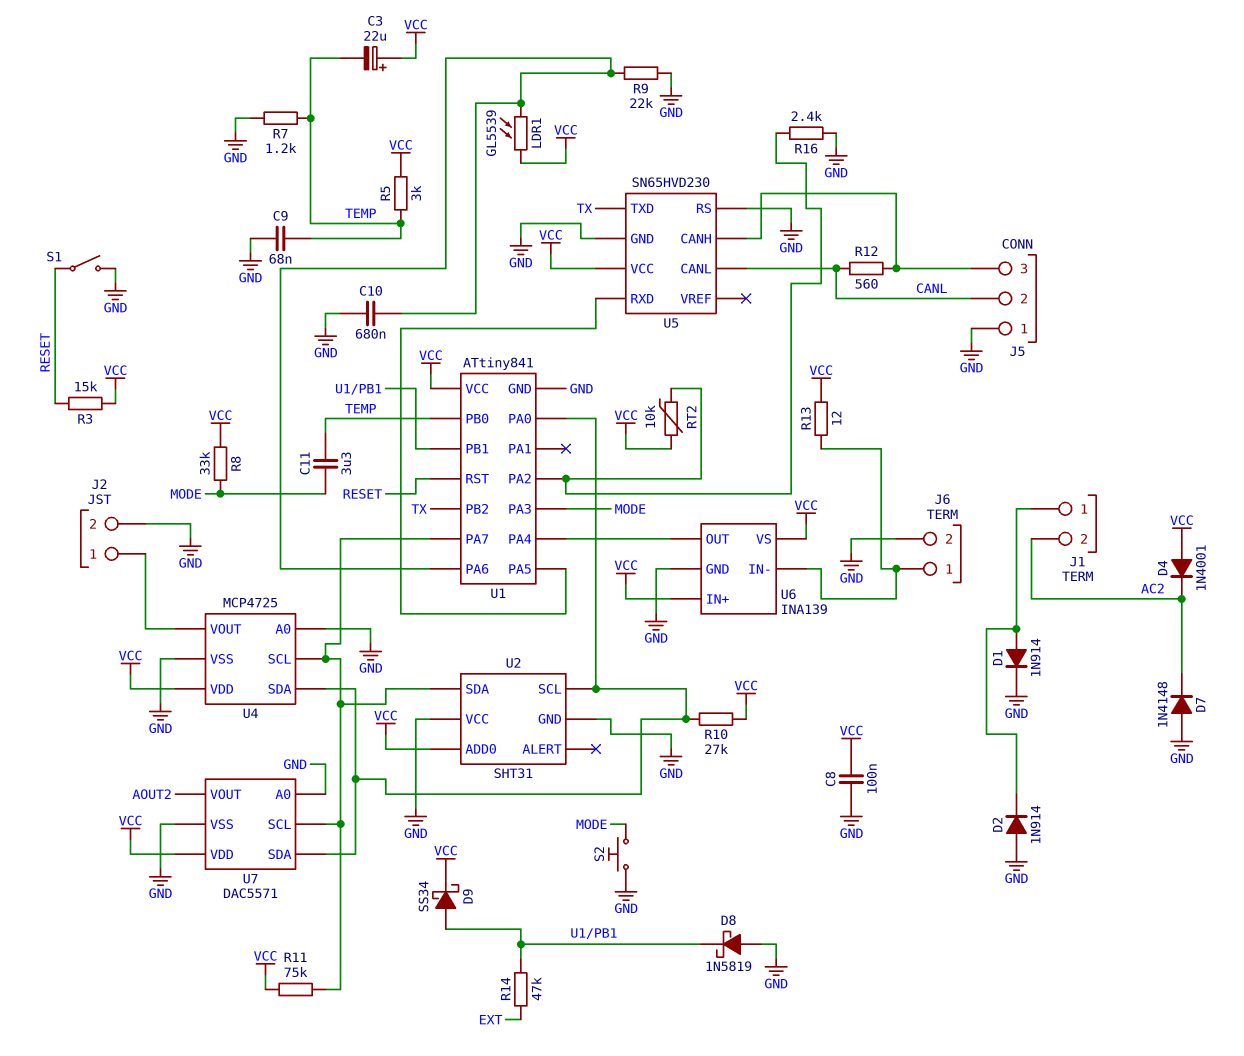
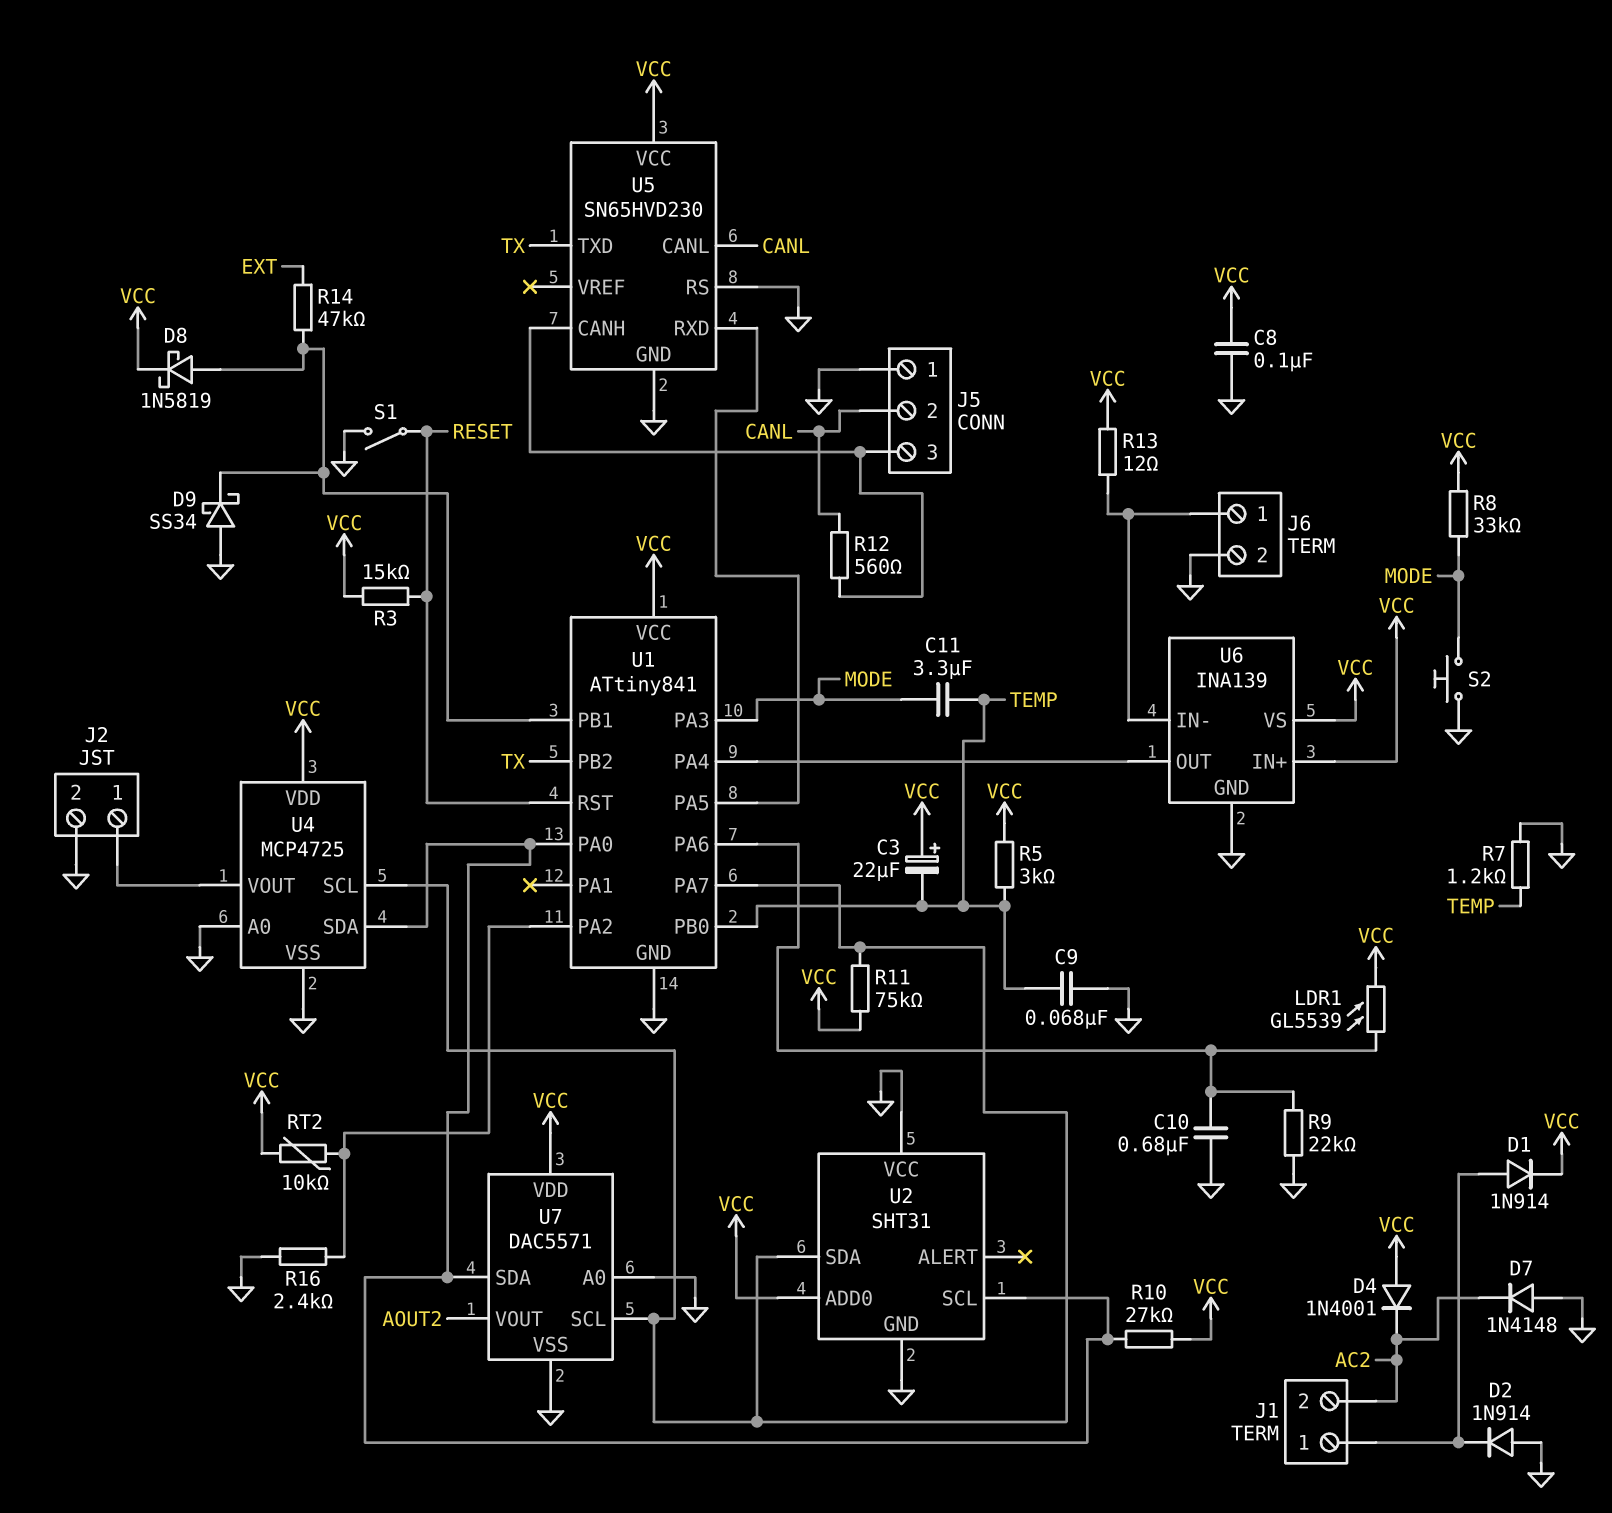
D1: diode 1N914 (A J1/1, K GND) -> diode 1N914 (A J1/1, K VCC)
D8: schottky 1N5819 (A GND, K U1/PB1) -> schottky 1N5819 (A U1/PB1, K VCC)
D9: schottky SS34 (A U1/PB1, K VCC) -> schottky SS34 (A GND, K U1/PB1)

